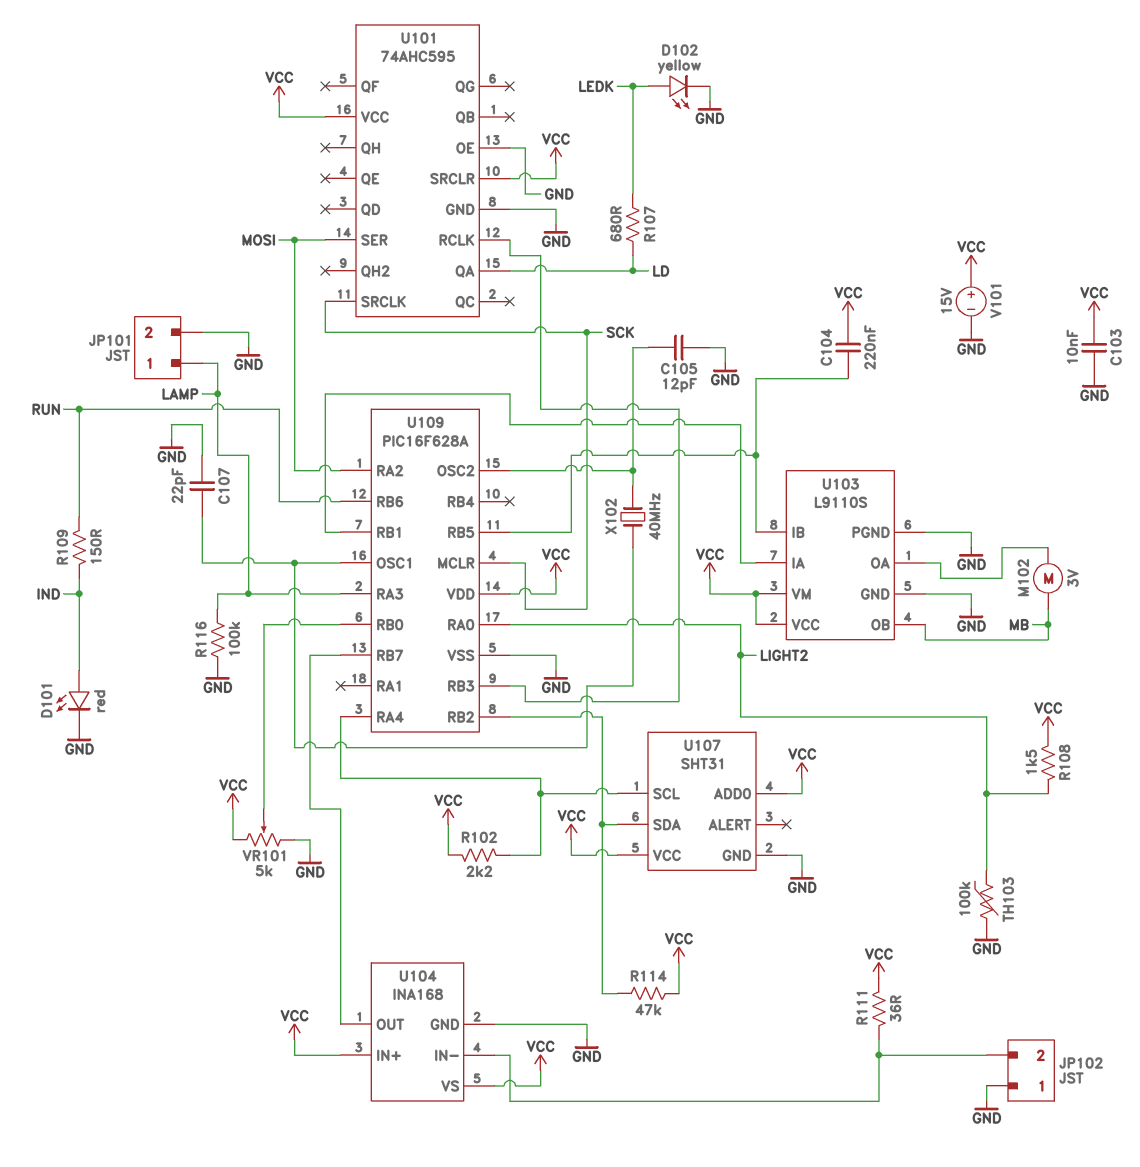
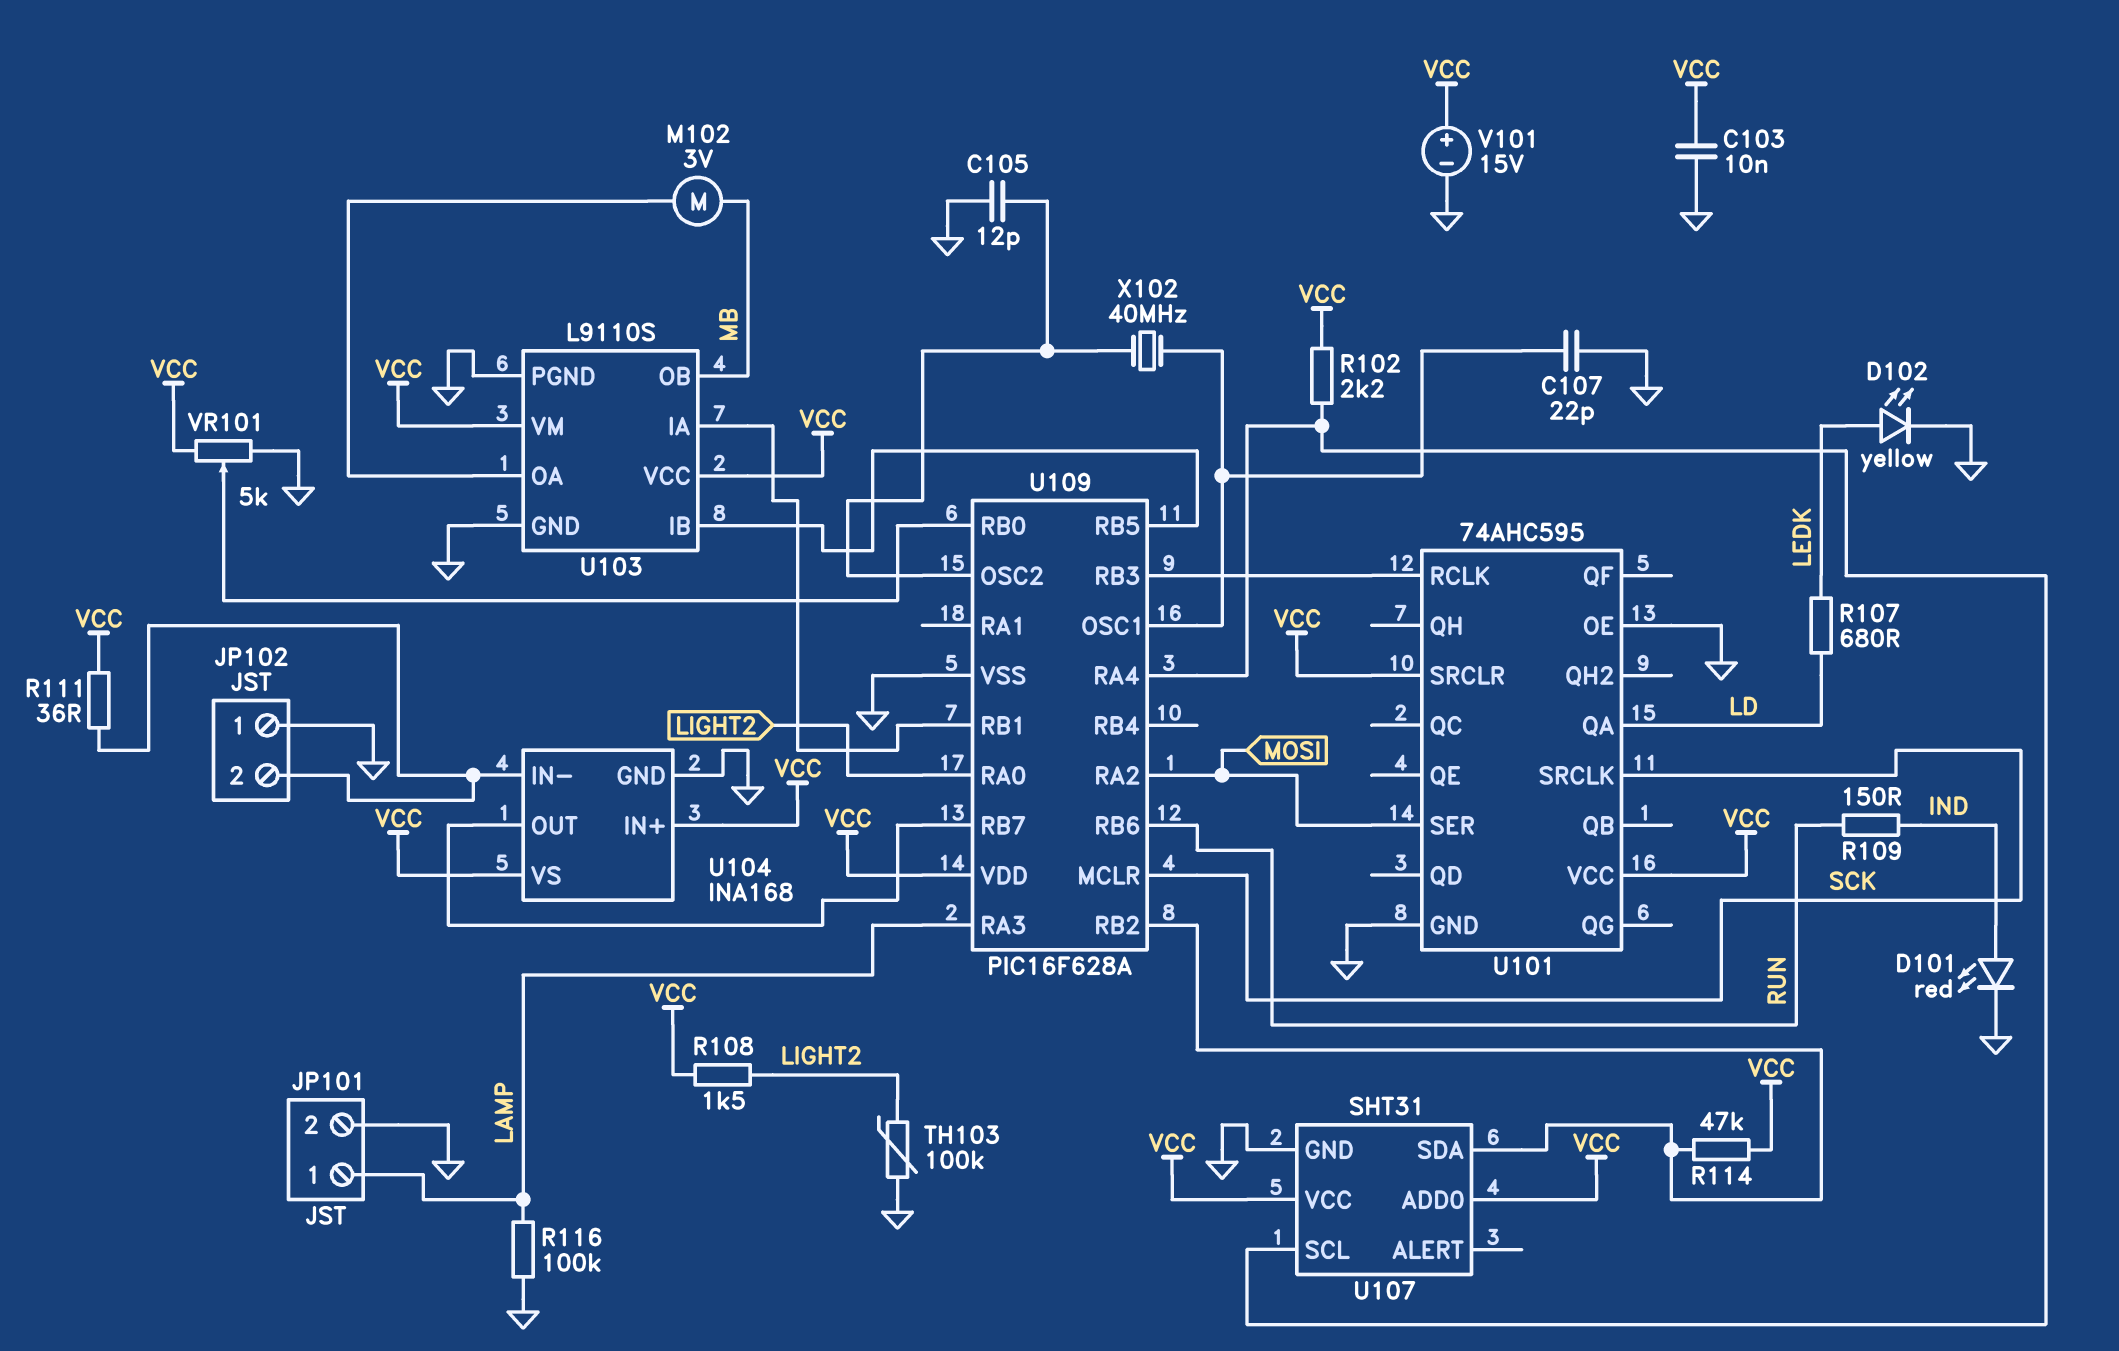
C104: 220nF (U103/IB, VCC) -> none

